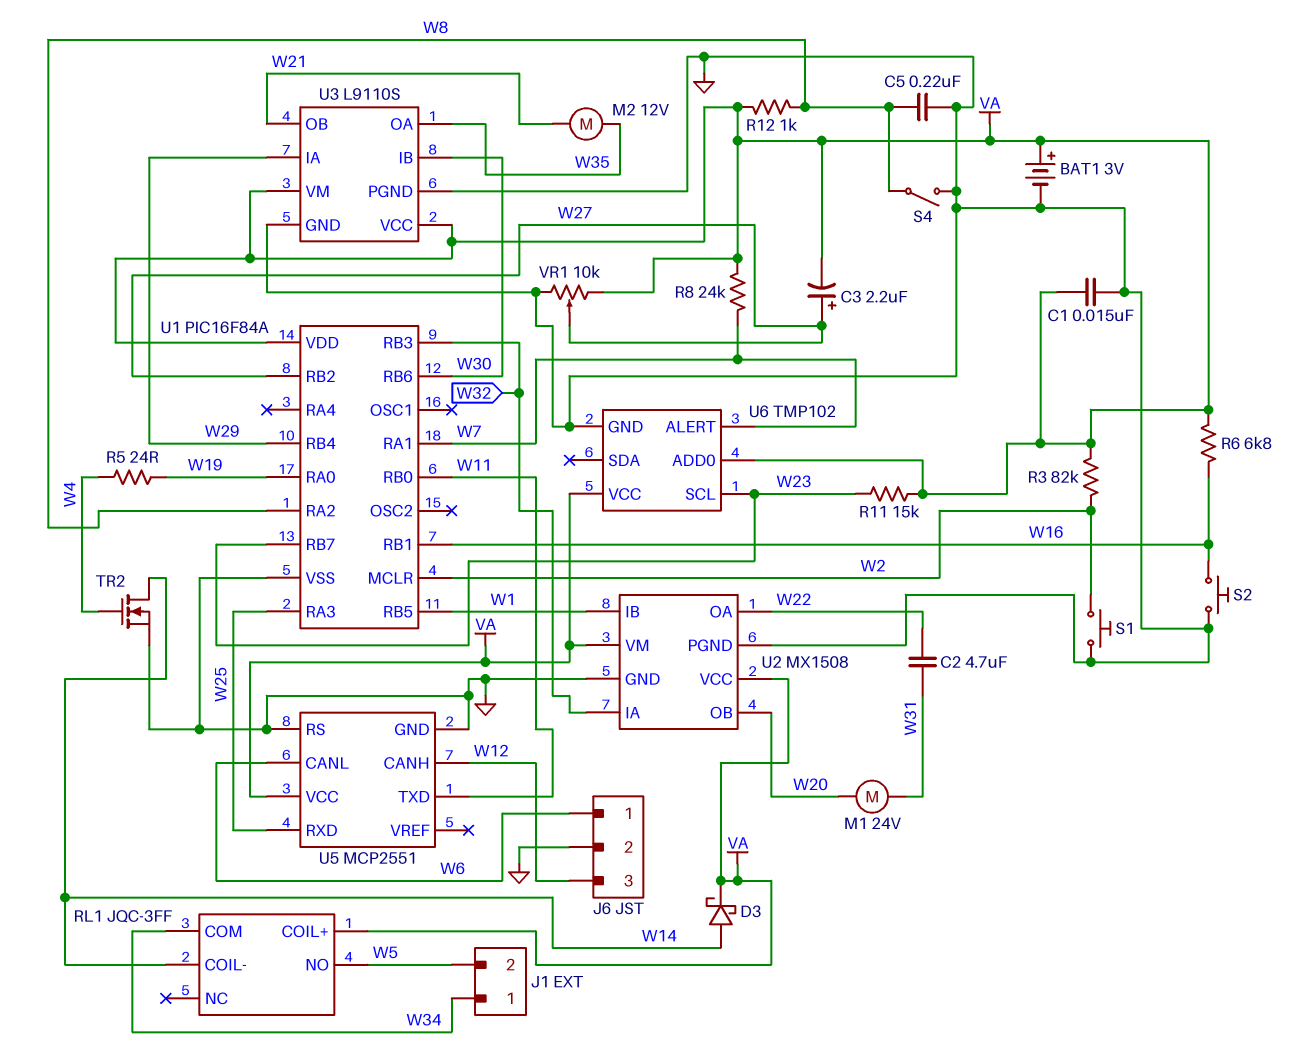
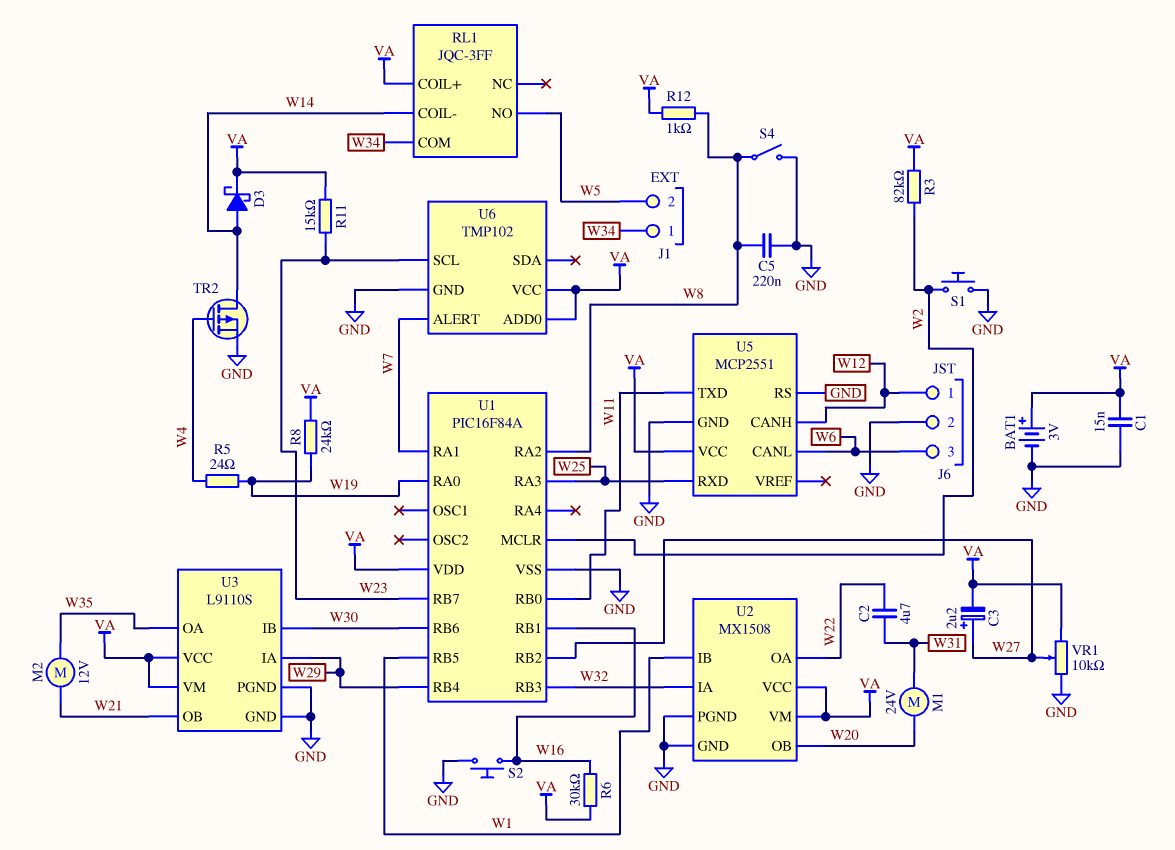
J6 pin 1: W6 -> W12
J6 pin 3: W12 -> W6
R6: 6.8k (VA, W16) -> 30k (VA, W16)
R8: 24k (VA, W7) -> 24k (VA, W19)
TR2: NMOS (G W4, D W14, S GND) -> PMOS (G W4, D W14, S GND)

